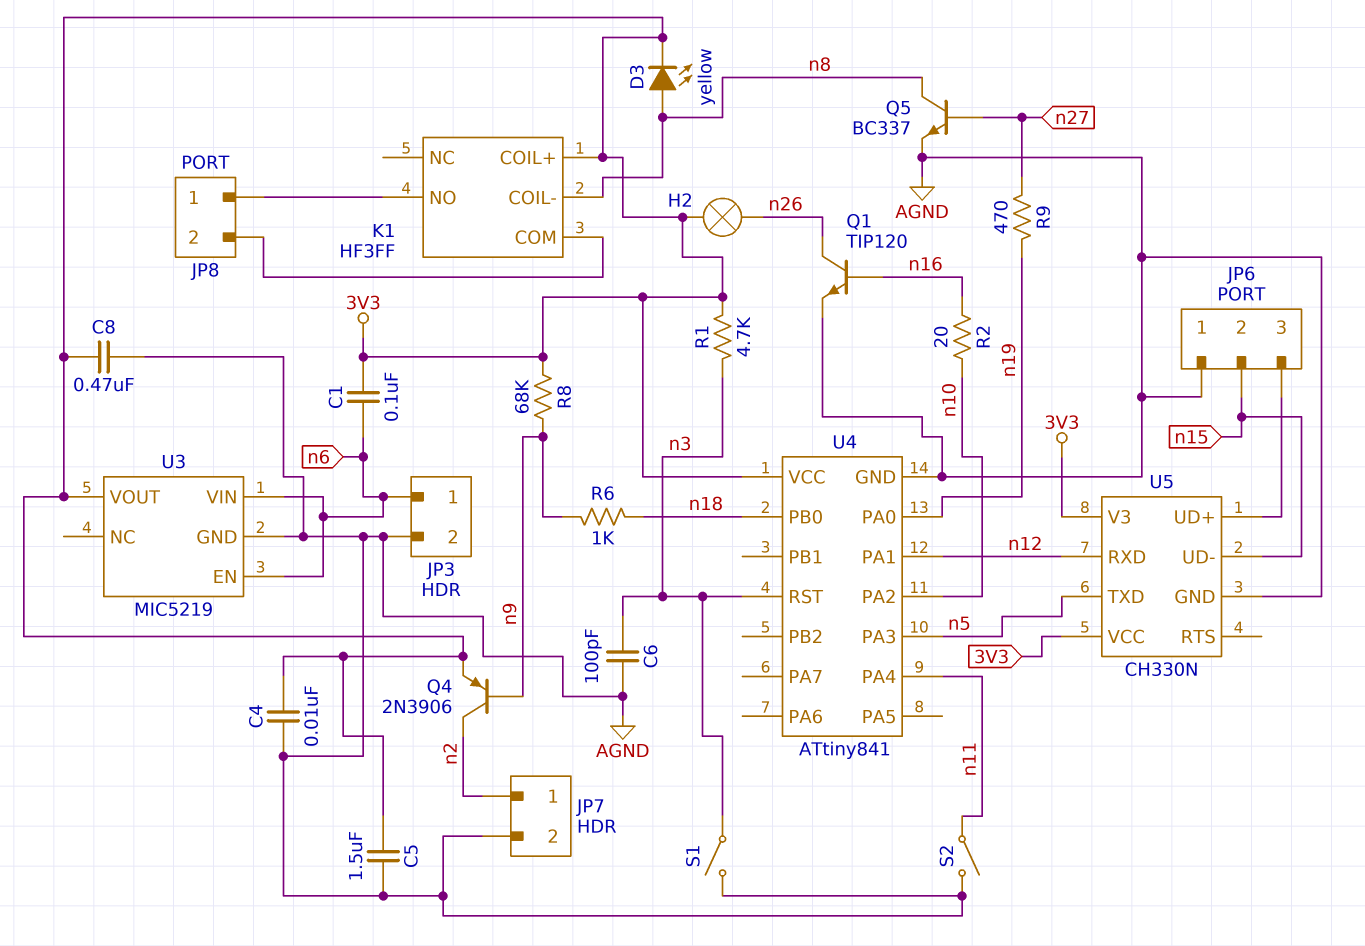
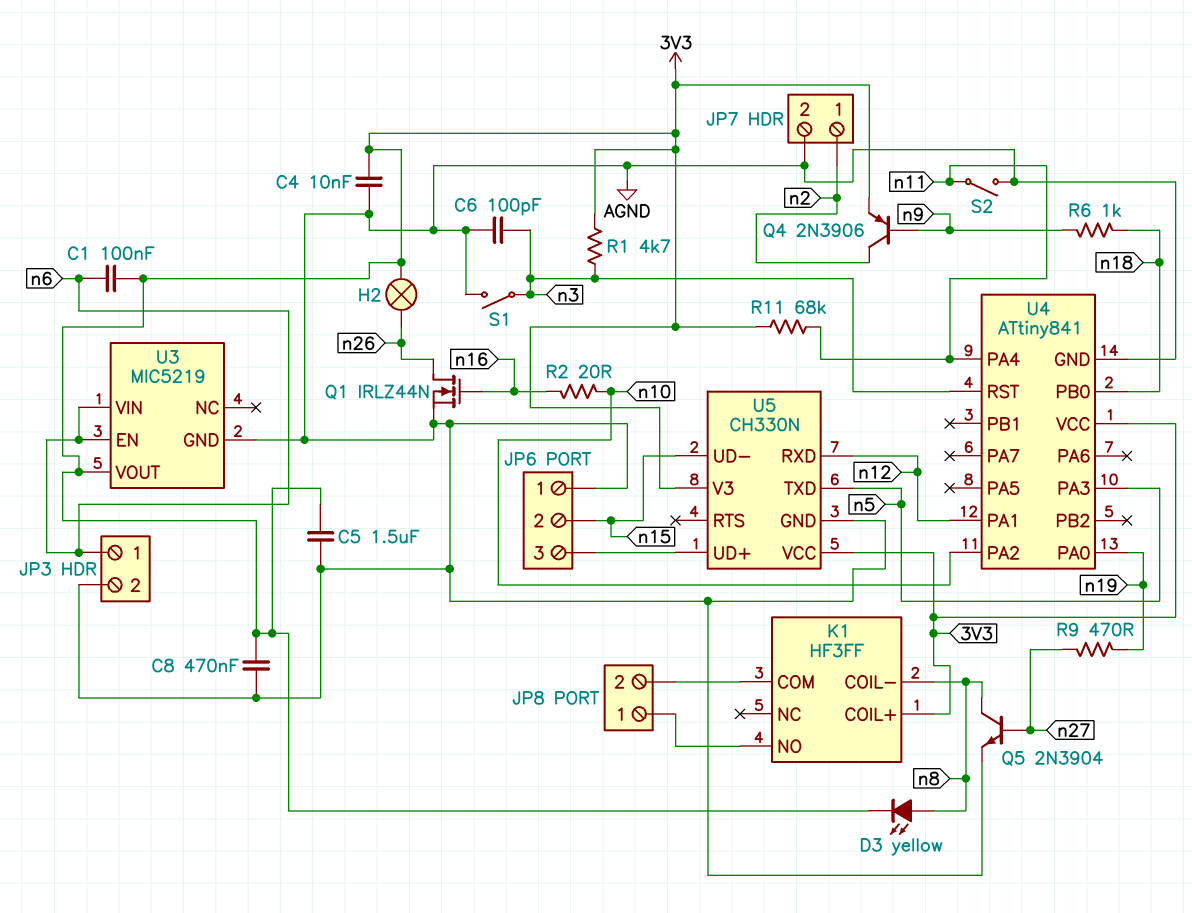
Q1: NPN TIP120 (B n16, C n26, E AGND) -> NMOS IRLZ44N (G n16, D n26, S AGND)
Q5: NPN BC337 (B n27, C n8, E AGND) -> NPN 2N3904 (B n27, C n8, E AGND)
R8: 68k (3V3, n9) -> none
R11: none -> 68k (3V3, n11)

